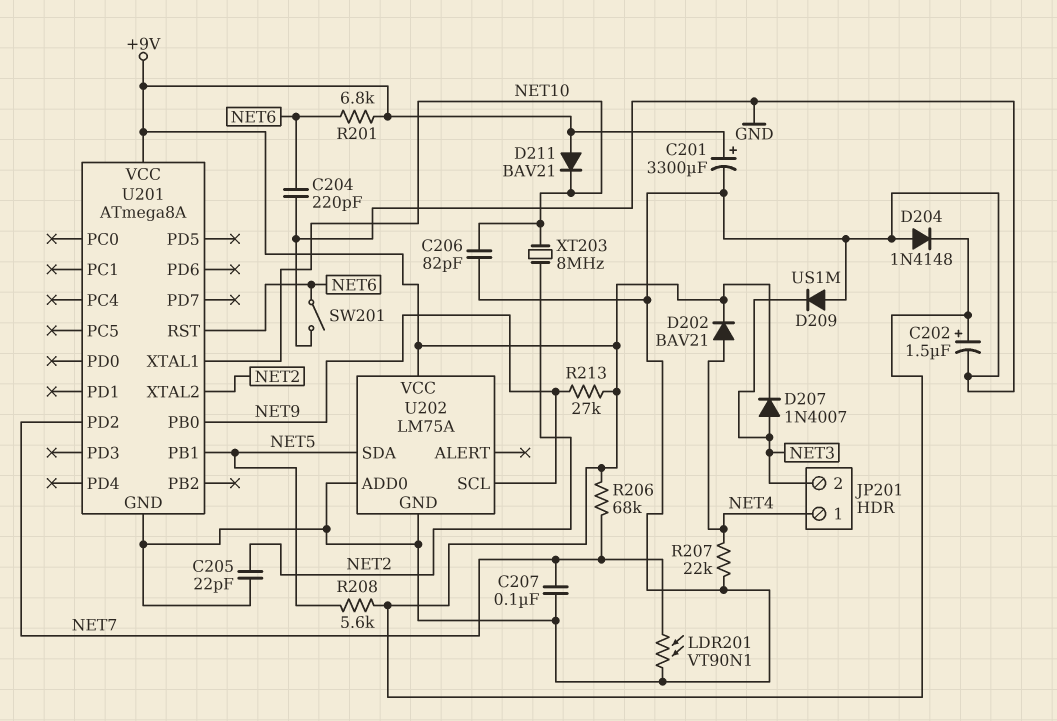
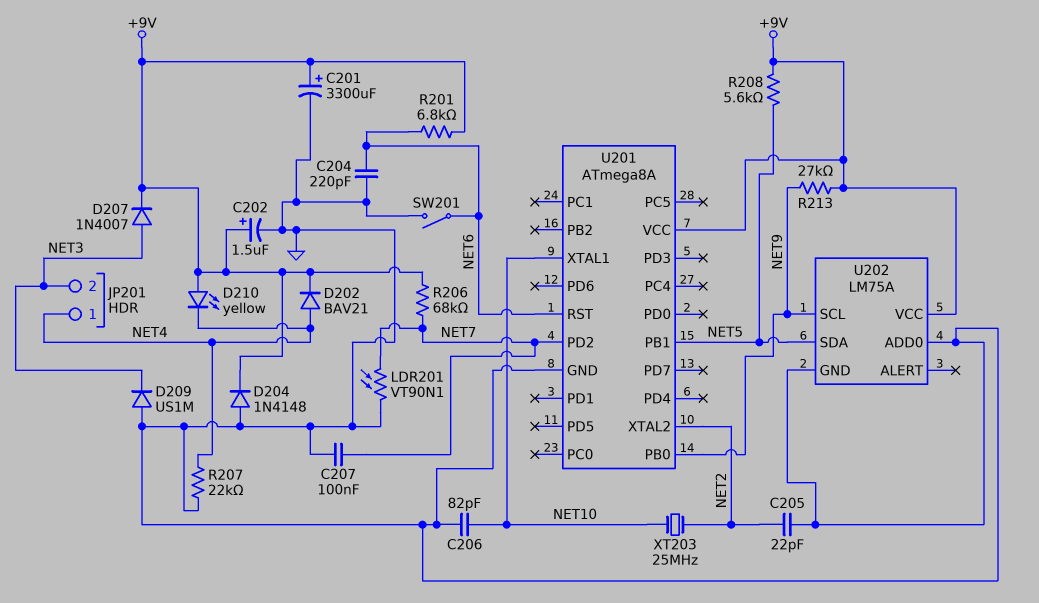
D210: none -> LED yellow (A +9V, K NET4)
D211: diode BAV21 (A +9V, K NET10) -> none
XT203: 8MHz (NET2, NET10) -> 25MHz (NET2, NET10)

